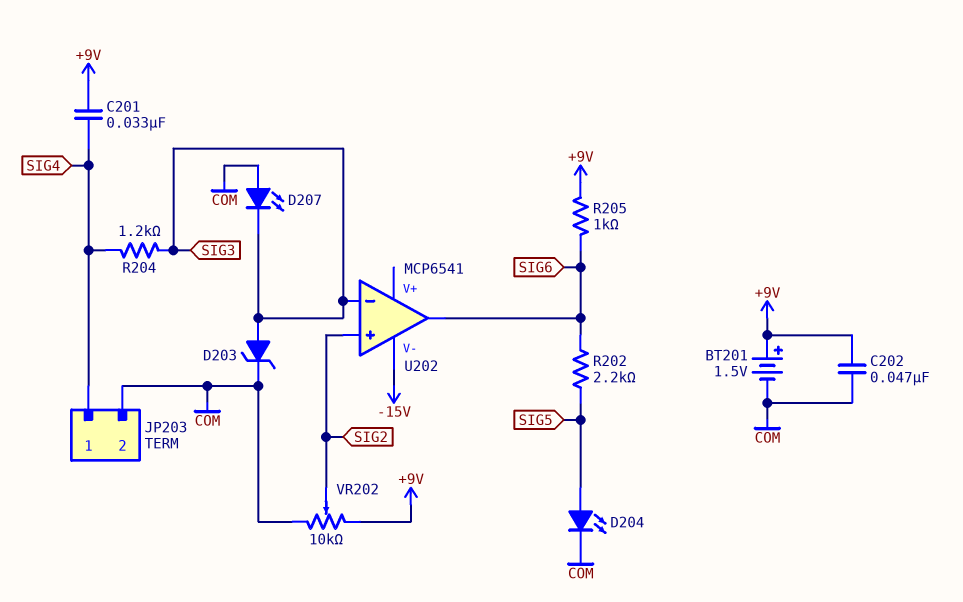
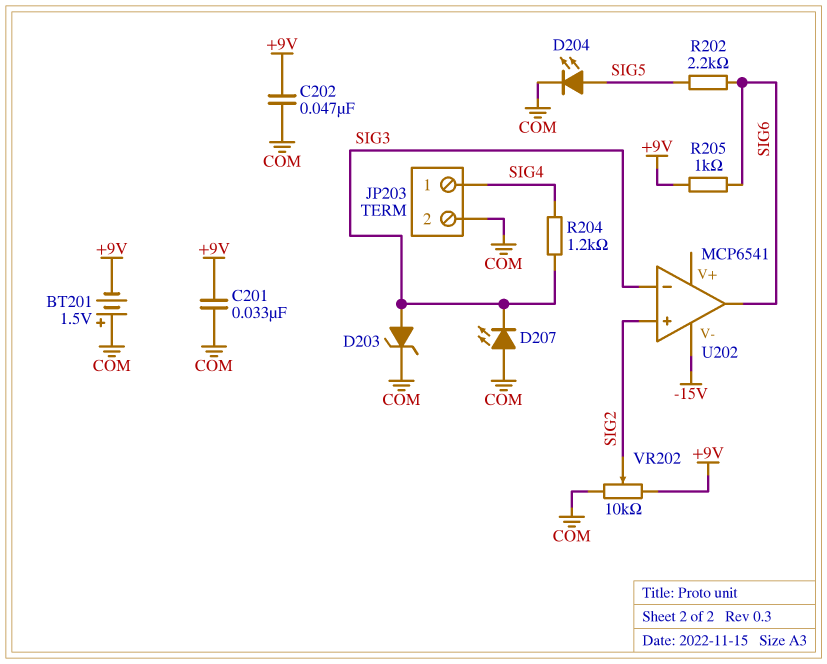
BT201: 1.5V (plus +9V, minus COM) -> 1.5V (plus COM, minus +9V)
C201: 33nF (+9V, SIG4) -> 33nF (+9V, COM)

